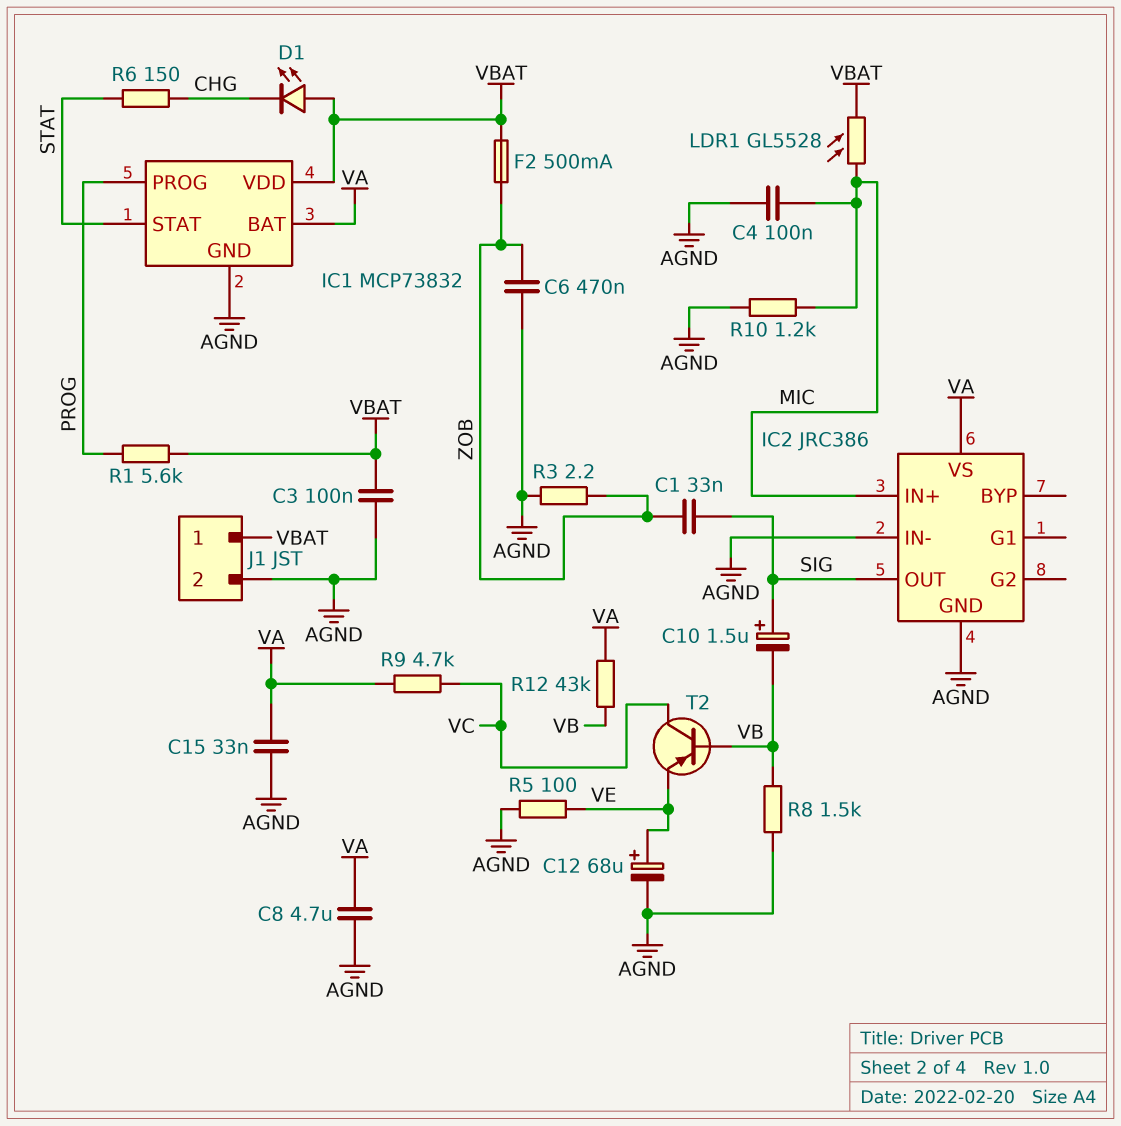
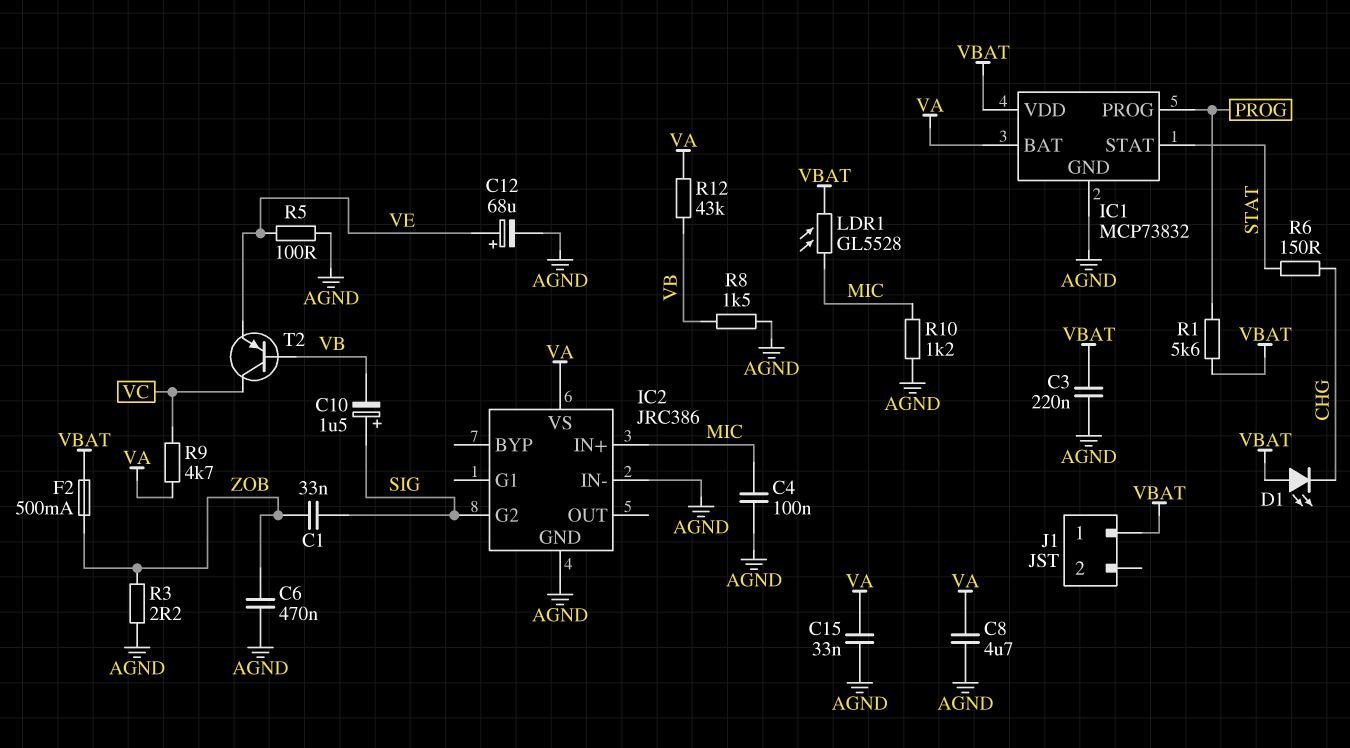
C3: 100nF (AGND, VBAT) -> 220nF (AGND, VBAT)
IC2 pin G2: none -> SIG
IC2 pin OUT: SIG -> none
J1 pin 2: AGND -> none

